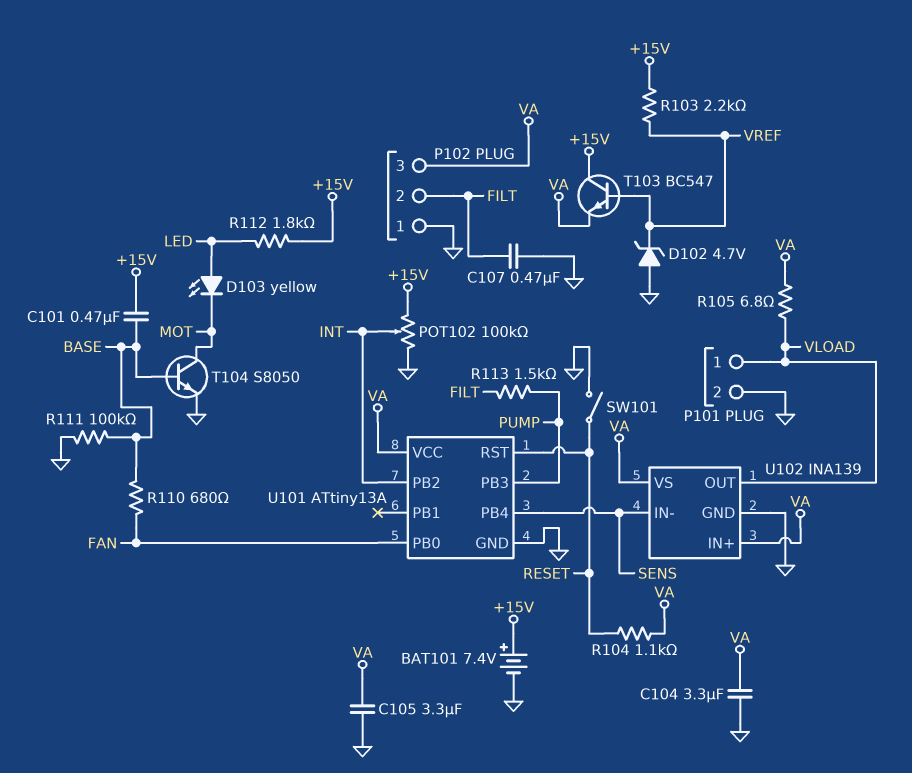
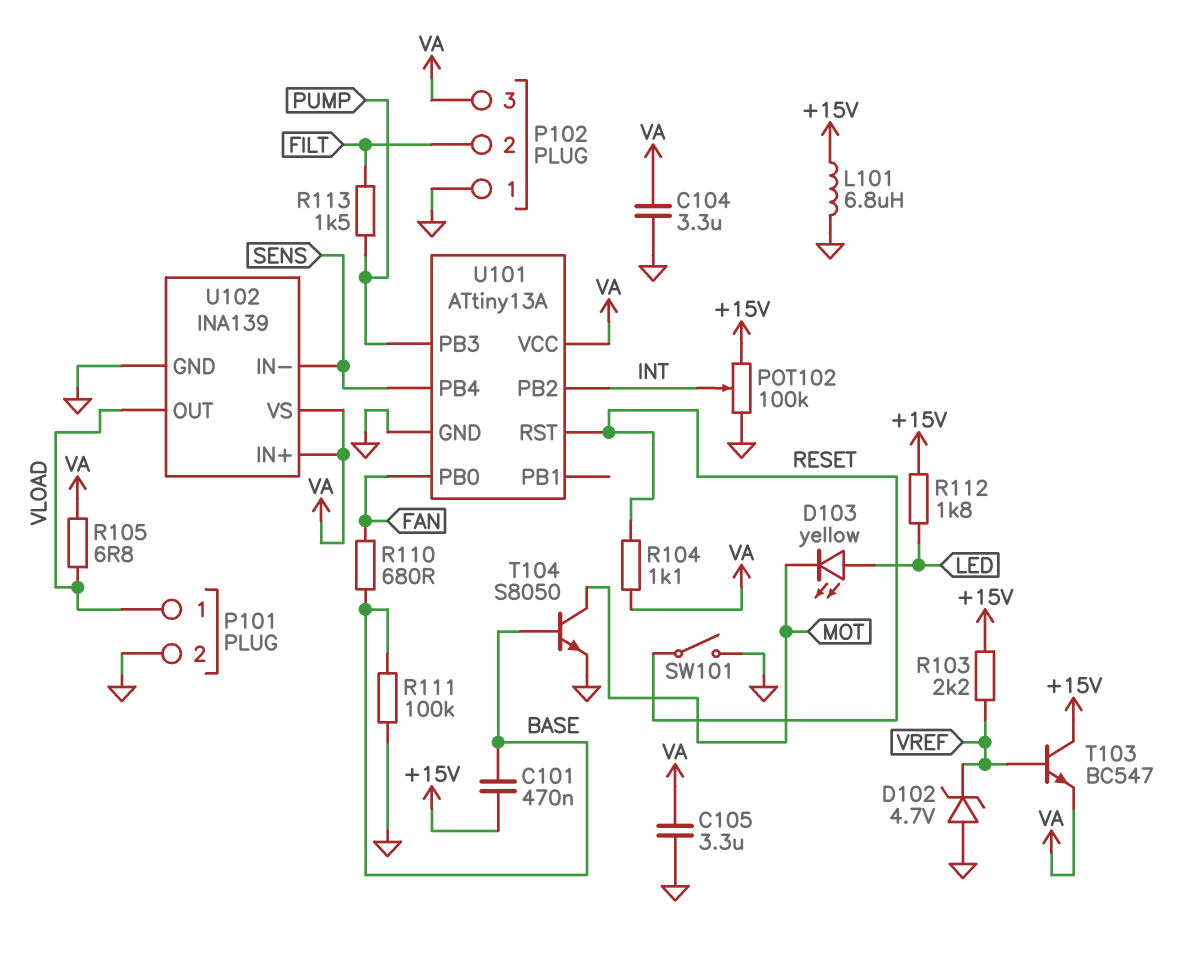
BAT101: 7.4V (plus +15V, minus GND) -> none
C107: 470nF (FILT, GND) -> none
L101: none -> 6.8uH (+15V, GND)

